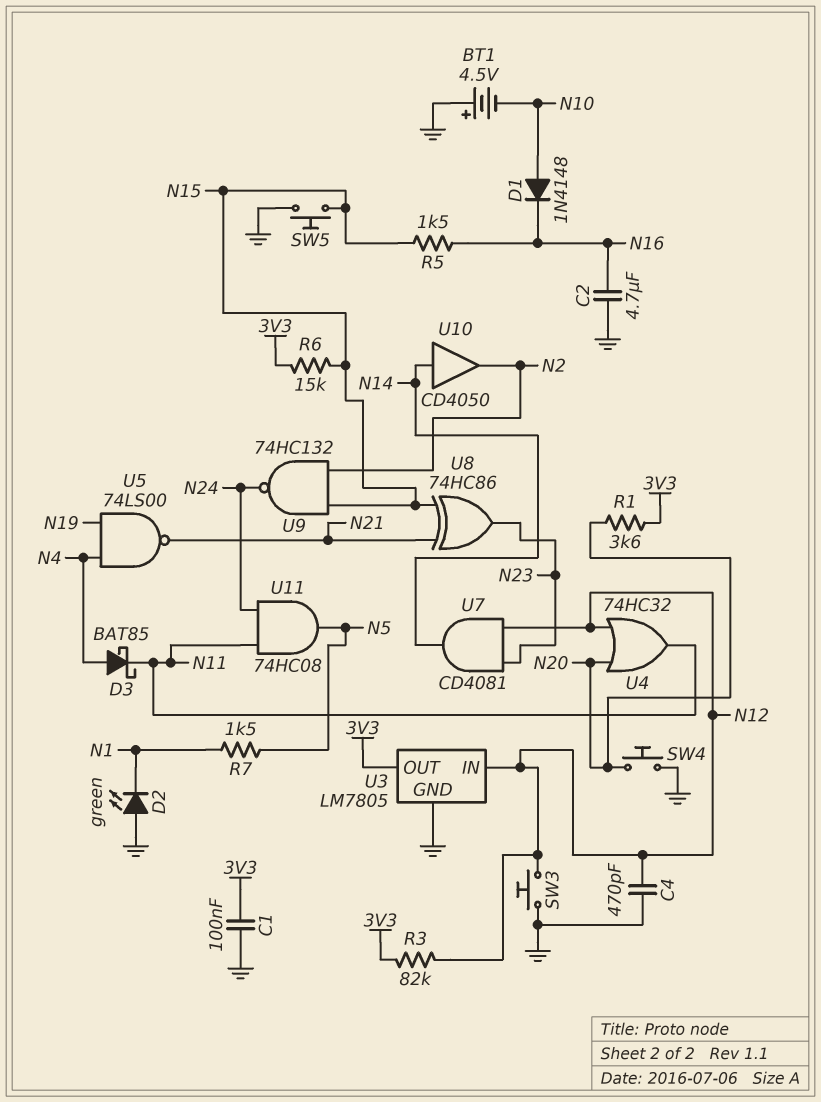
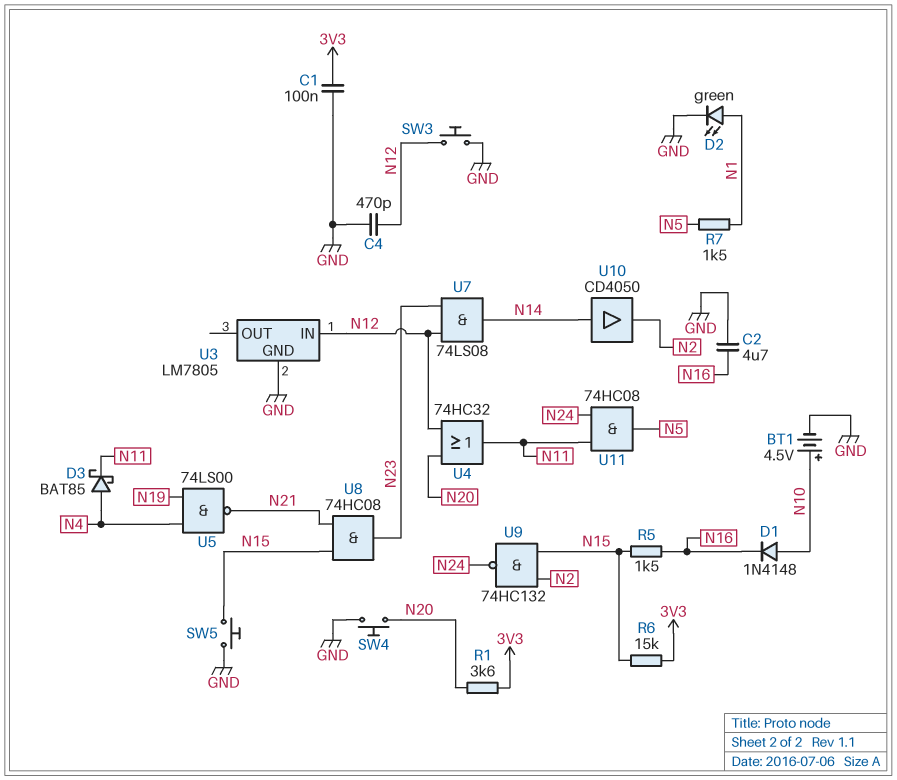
BT1: 4.5V (plus GND, minus N10) -> 4.5V (plus N10, minus GND)
D2: LED green (A GND, K N1) -> LED green (A N1, K GND)
R3: 82k (3V3, N12) -> none
U3 pin OUT: 3V3 -> none
U7: AND CD4081 (in N12, in N23, out N14) -> AND 74LS08 (in N12, in N23, out N14)
U8: XOR 74HC86 (in N15, in N21, out N23) -> AND 74HC08 (in N15, in N21, out N23)

